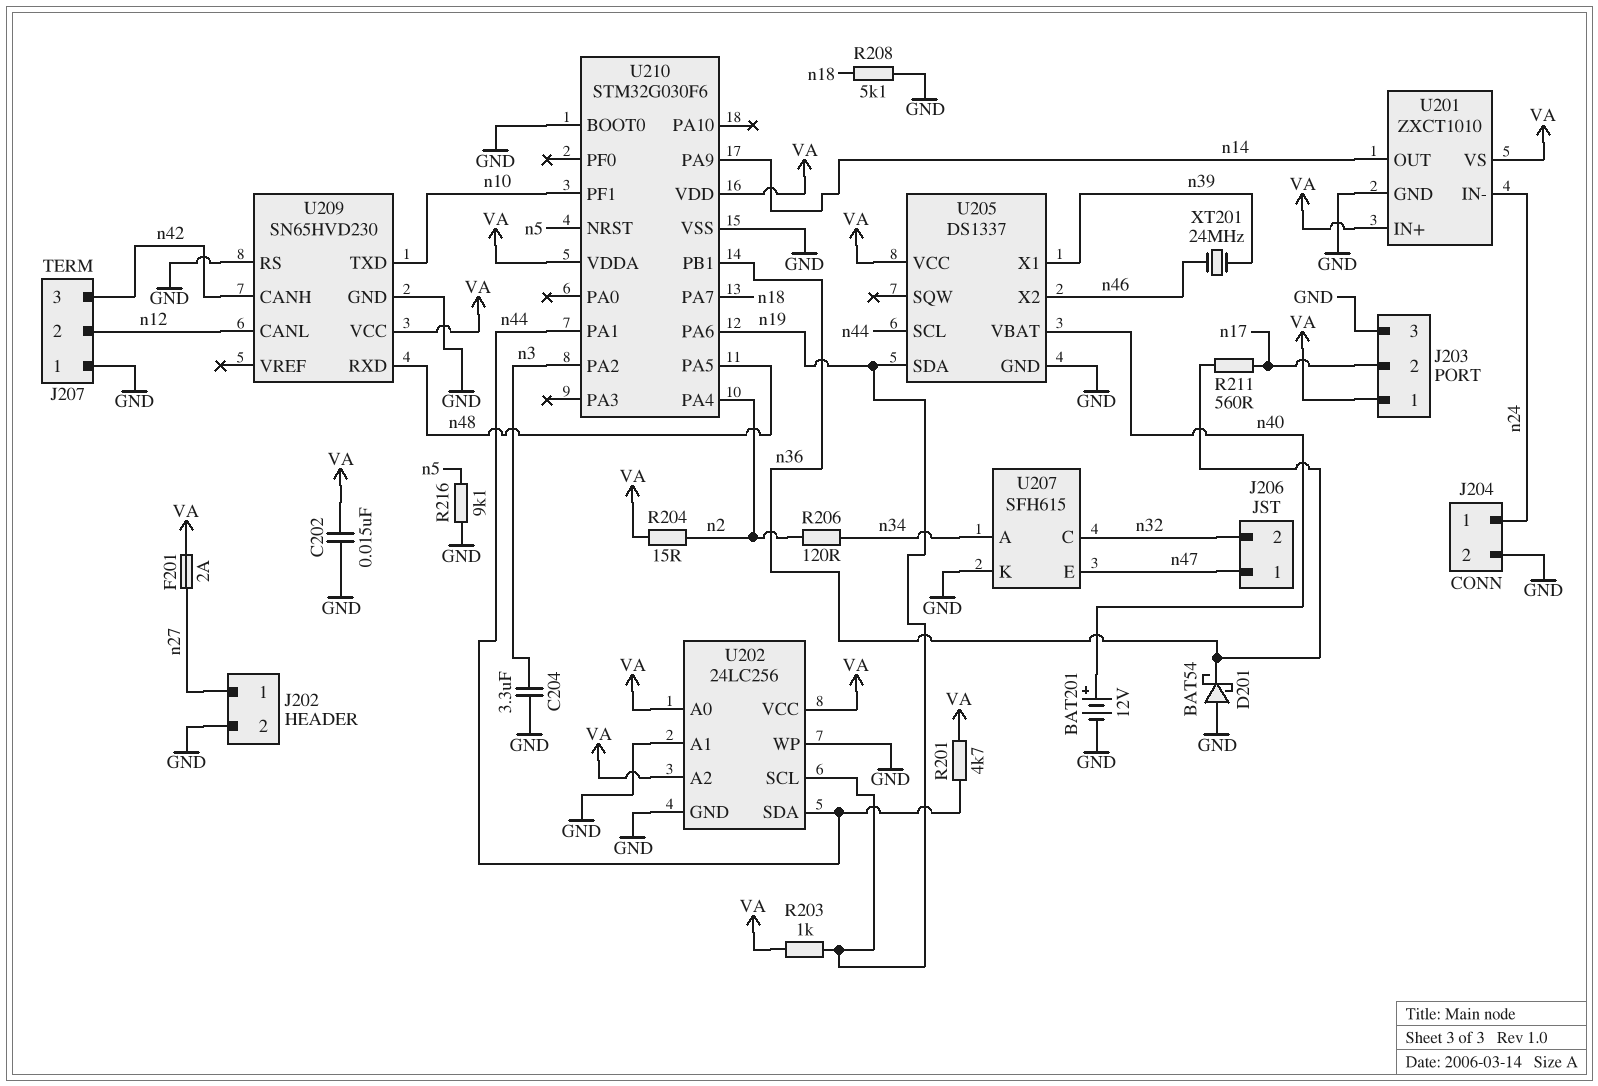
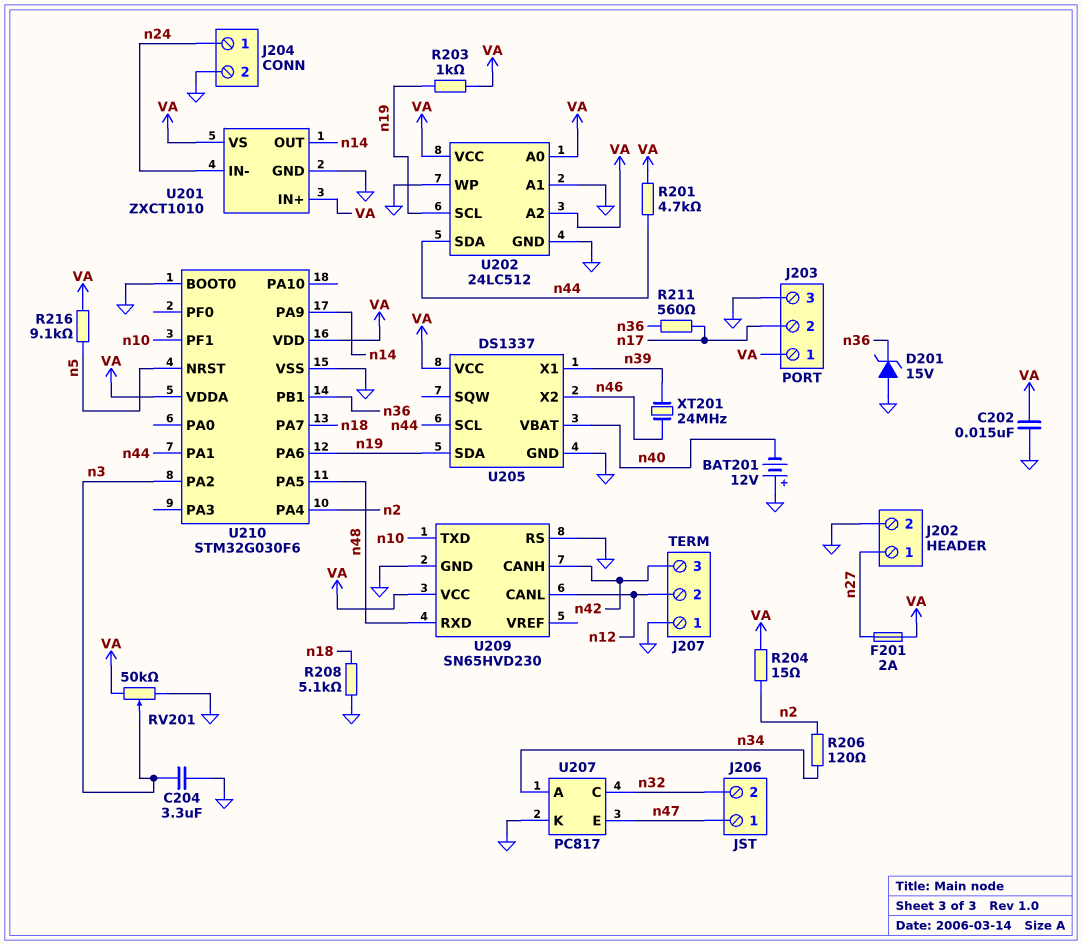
BAT201: 12V (plus n40, minus GND) -> 12V (plus GND, minus n40)
D201: schottky BAT54 (A GND, K n36) -> zener 15V (A GND, K n36)
R216: 9.1k (GND, n5) -> 9.1k (VA, n5)
RV201: none -> 50k (GND, VA, wiper n3)
U202: 24LC256 -> 24LC512
U207: SFH615 -> PC817

